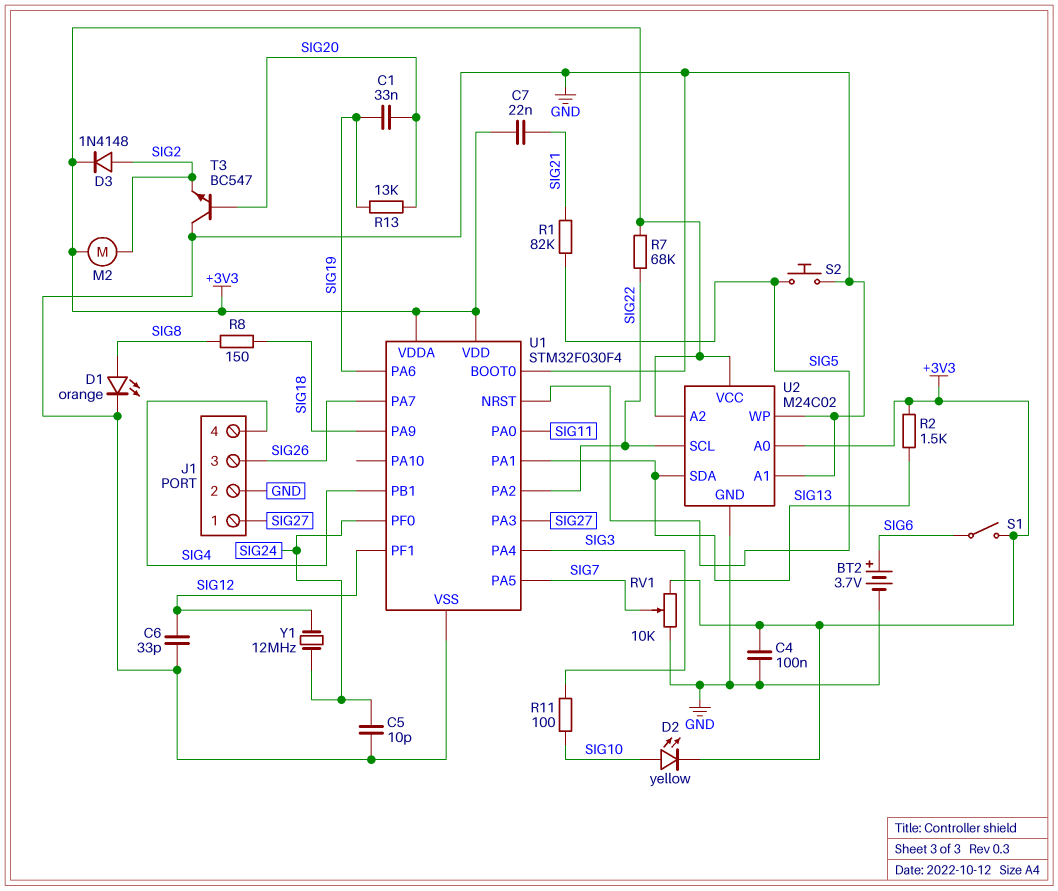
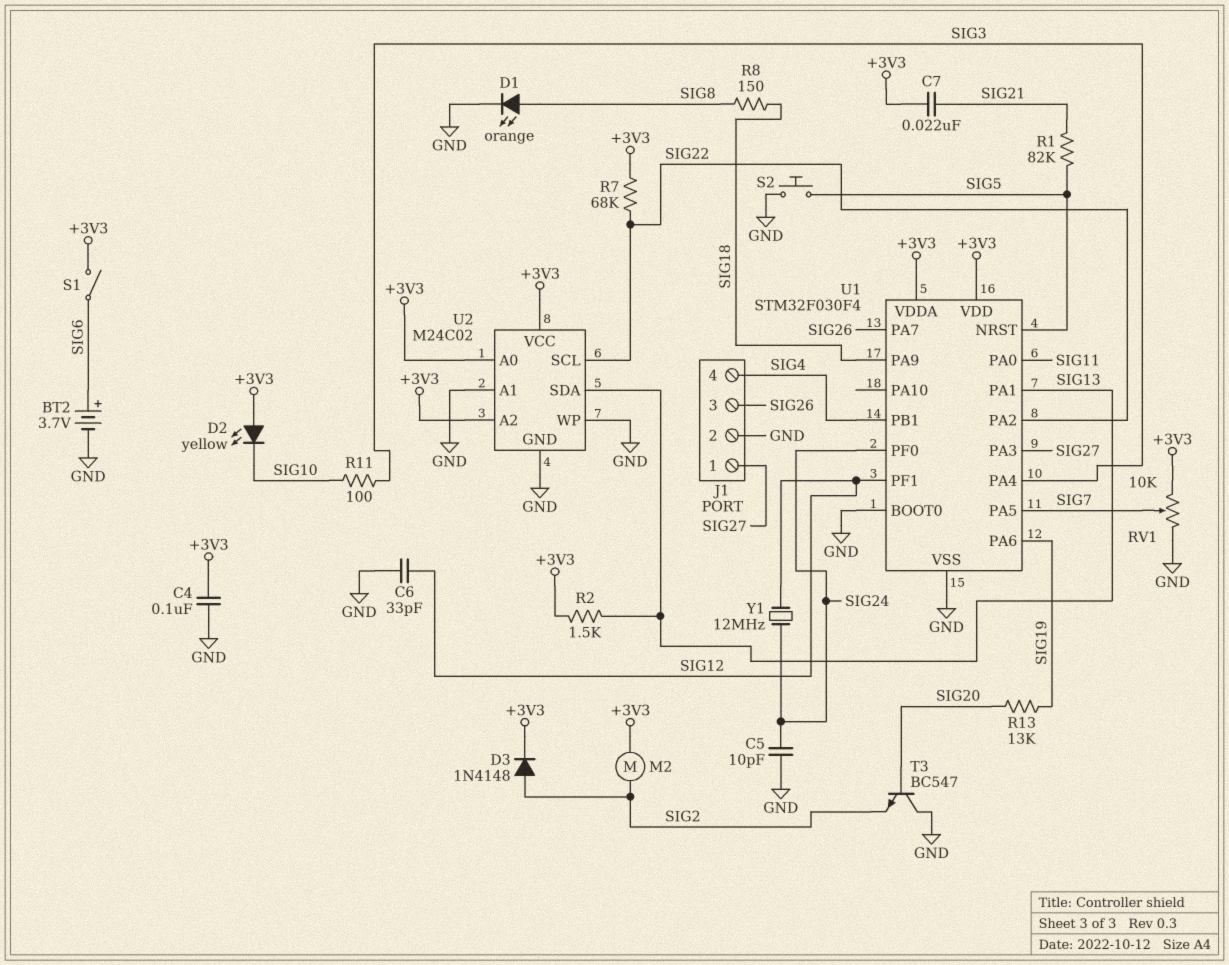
C1: 33nF (SIG19, SIG20) -> none
D2: LED yellow (A SIG10, K +3V3) -> LED yellow (A +3V3, K SIG10)

